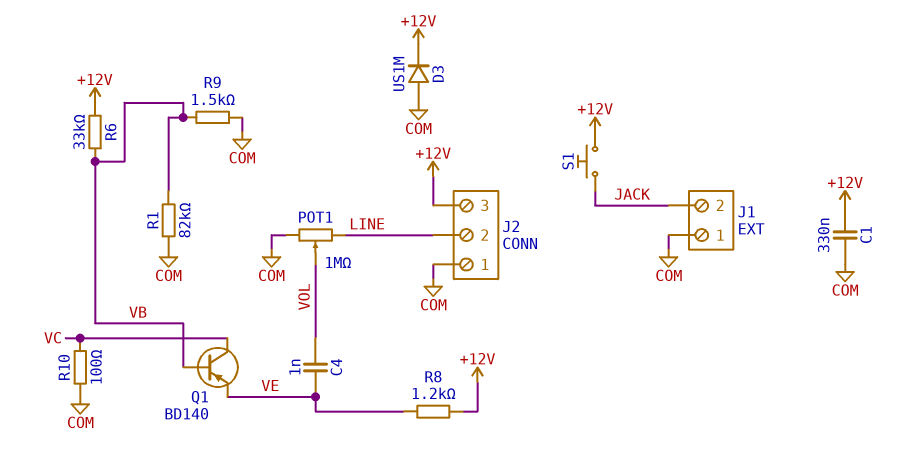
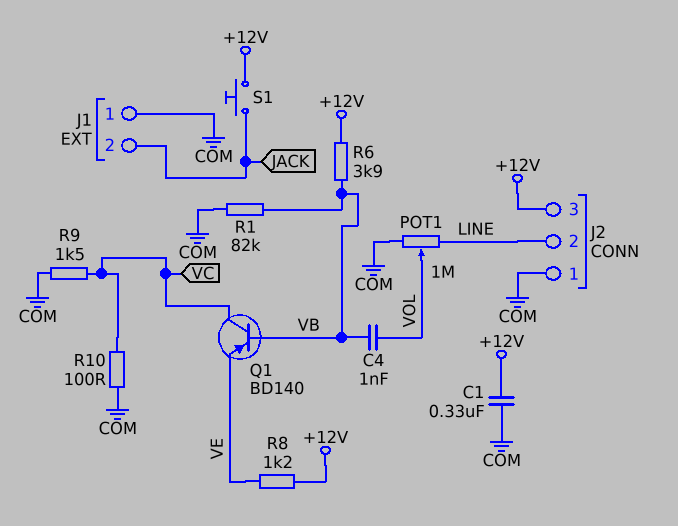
C4: 1nF (VE, VOL) -> 1nF (VB, VOL)
D3: diode US1M (A COM, K +12V) -> none
R6: 33k (+12V, VB) -> 3.9k (+12V, VB)
R9: 1.5k (COM, VB) -> 1.5k (COM, VC)

